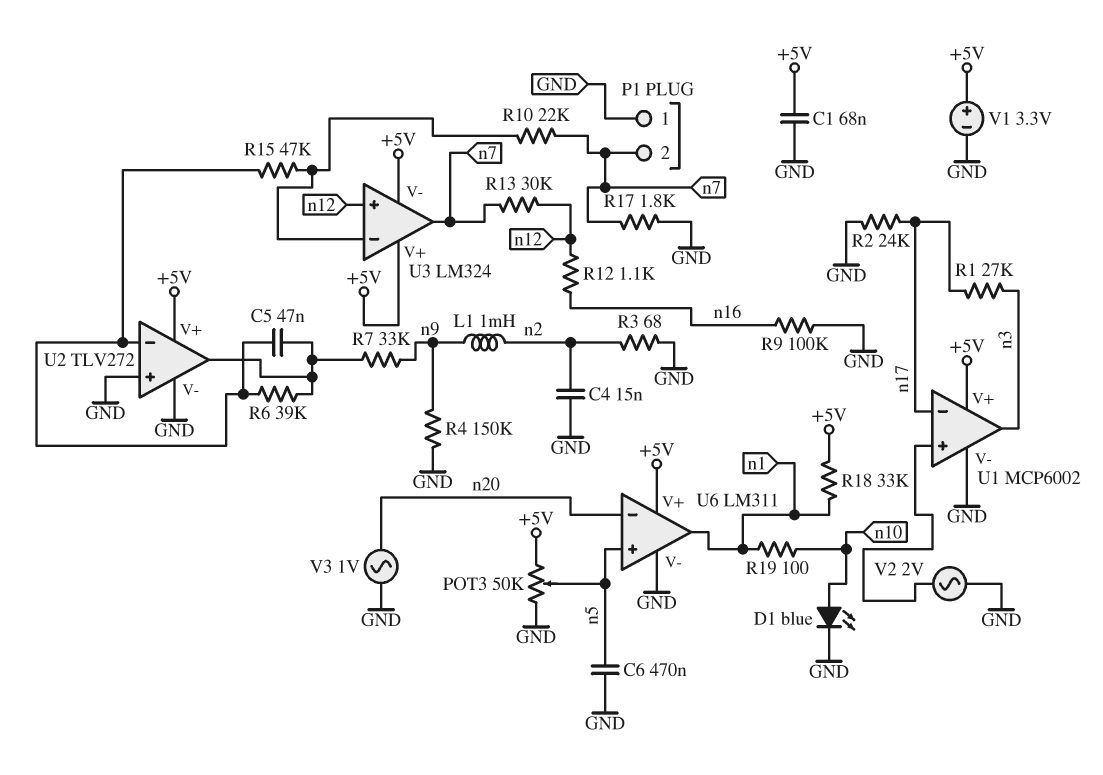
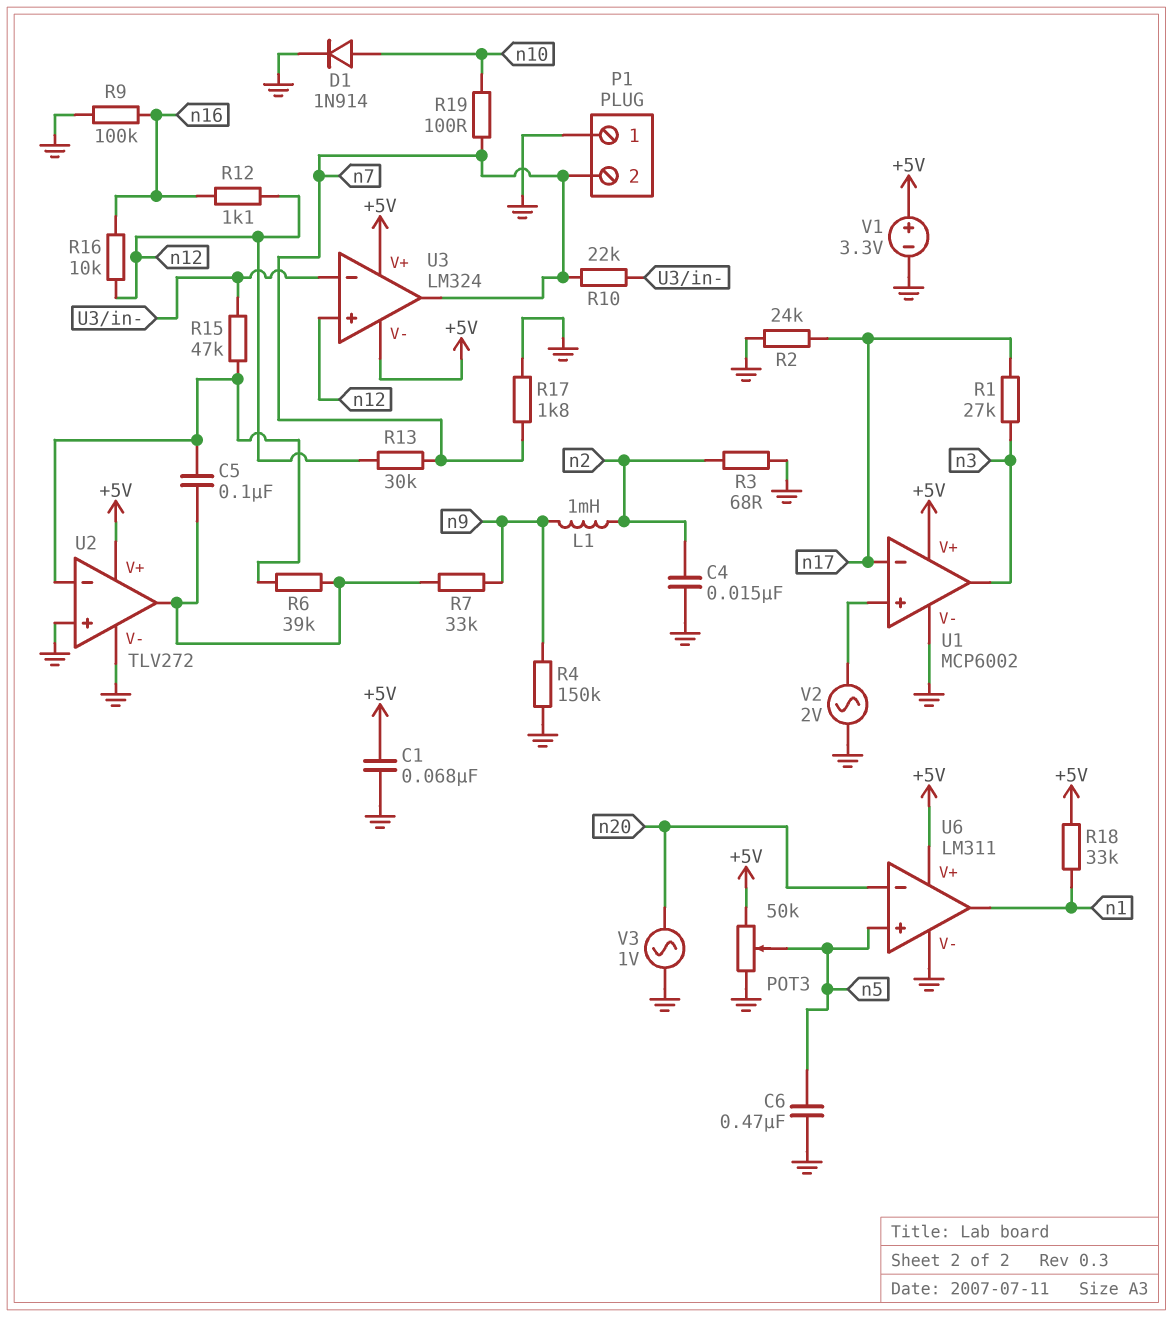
C5: 47nF (U2/in-, U2/out) -> 100nF (U2/in-, U2/out)
D1: LED blue (A n10, K GND) -> diode 1N914 (A n10, K GND)
R16: none -> 10k (n12, n16)
R19: 100 (n1, n10) -> 100 (n7, n10)

